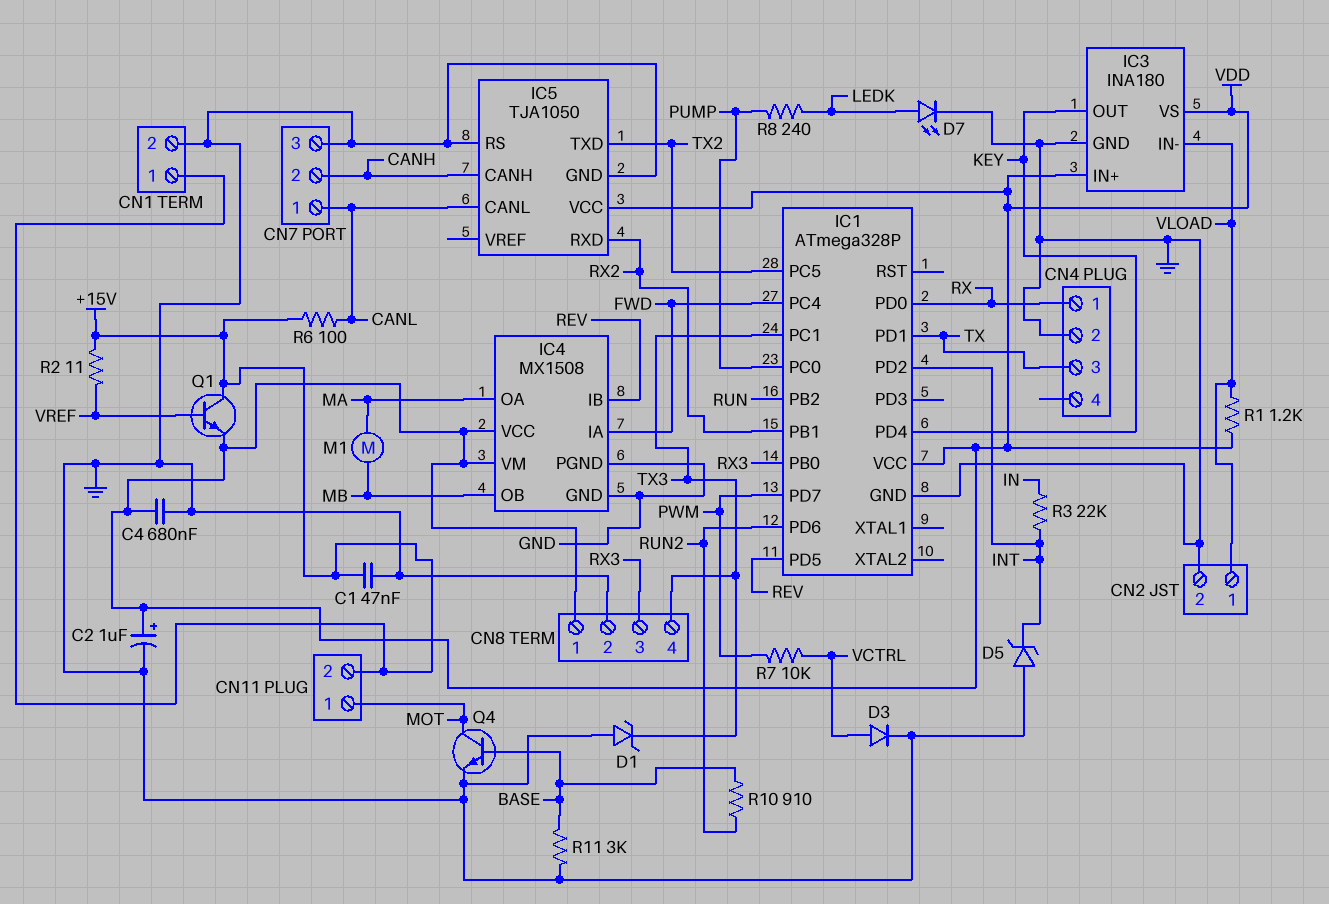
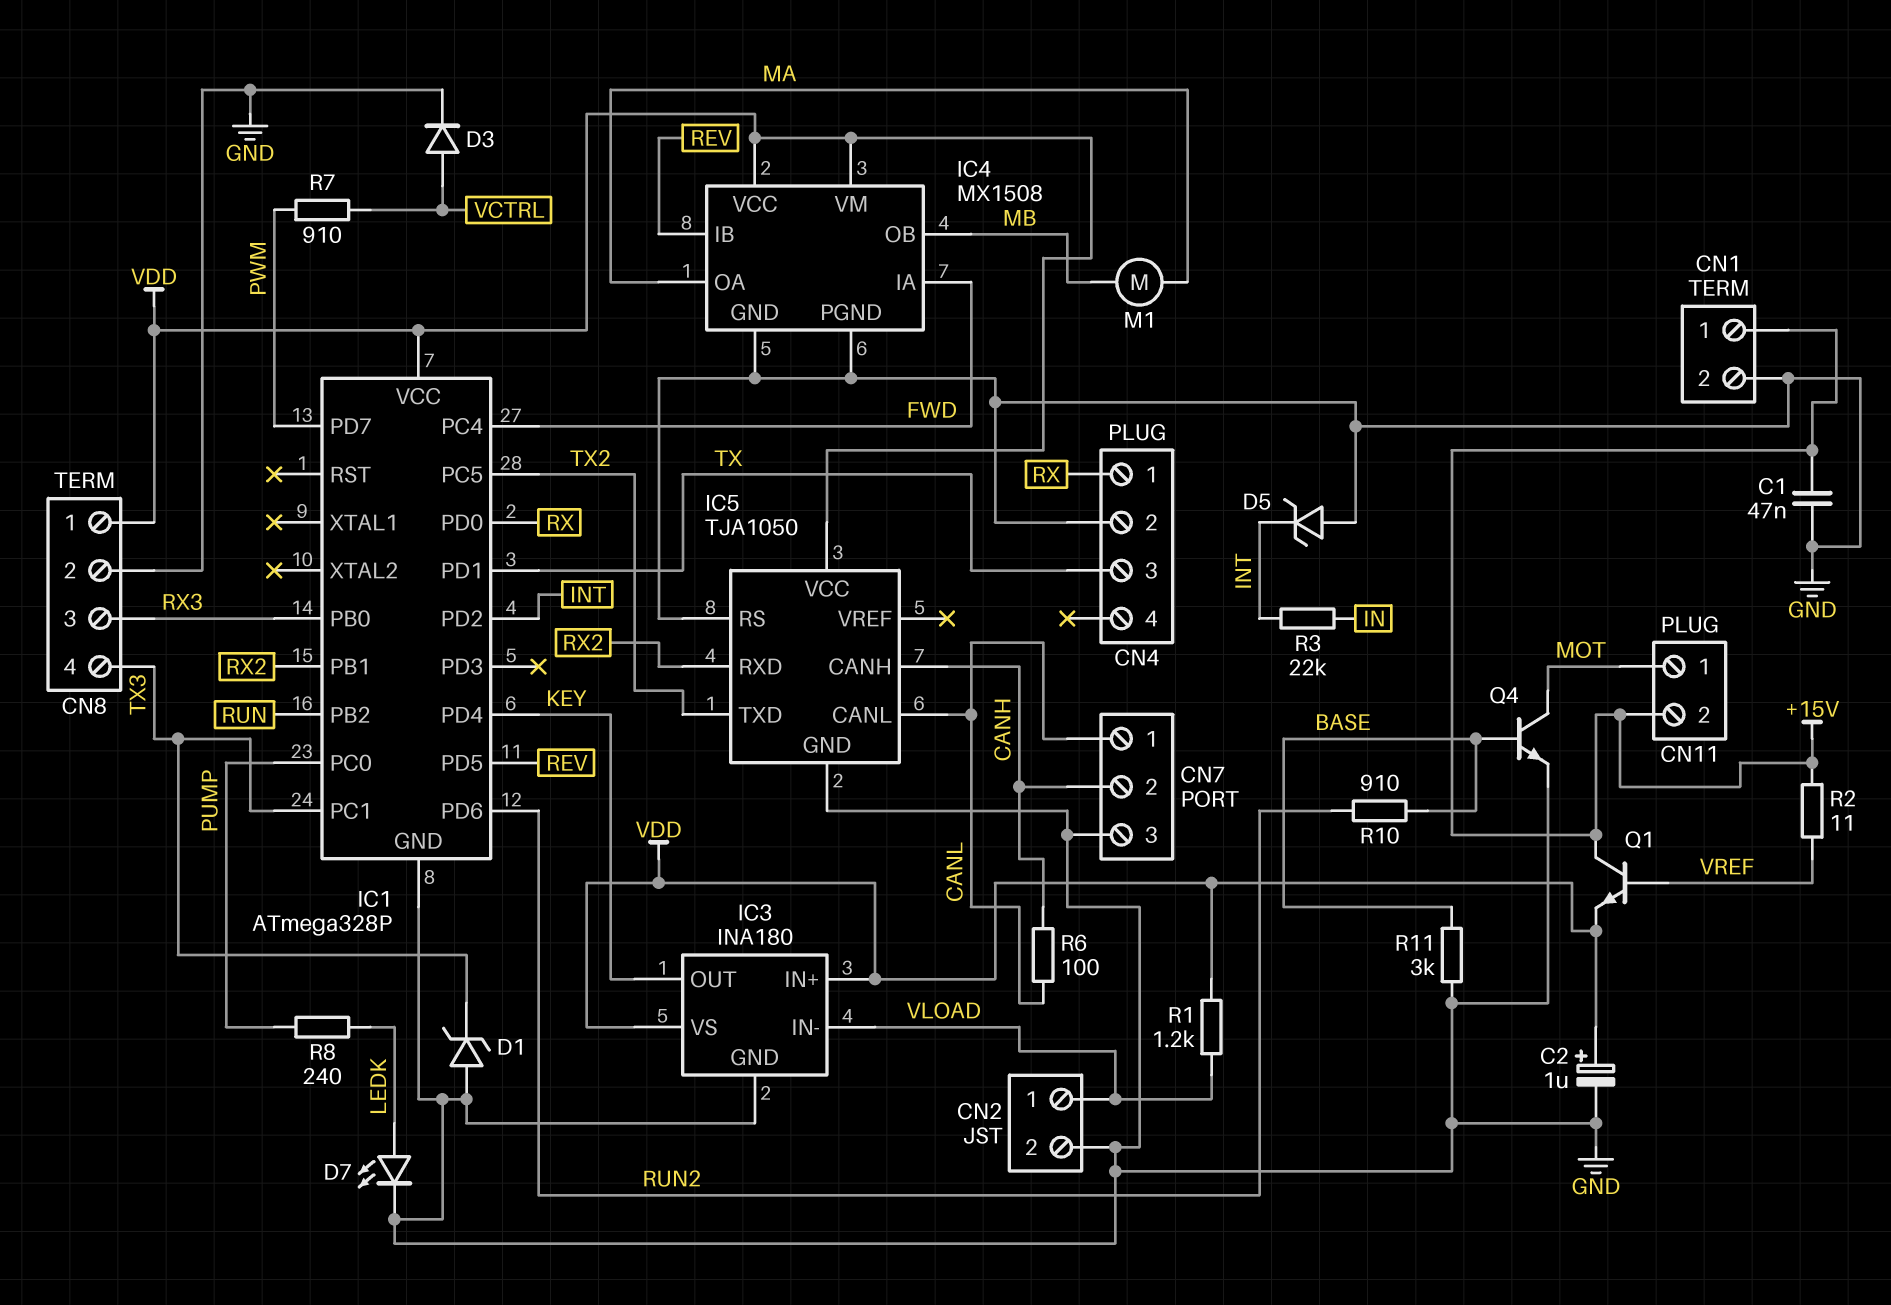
C4: 680nF (GND, VDD) -> none
R6: 100 (+15V, CANL) -> 100 (CANH, CANL)
R7: 10k (PWM, VCTRL) -> 910 (PWM, VCTRL)

